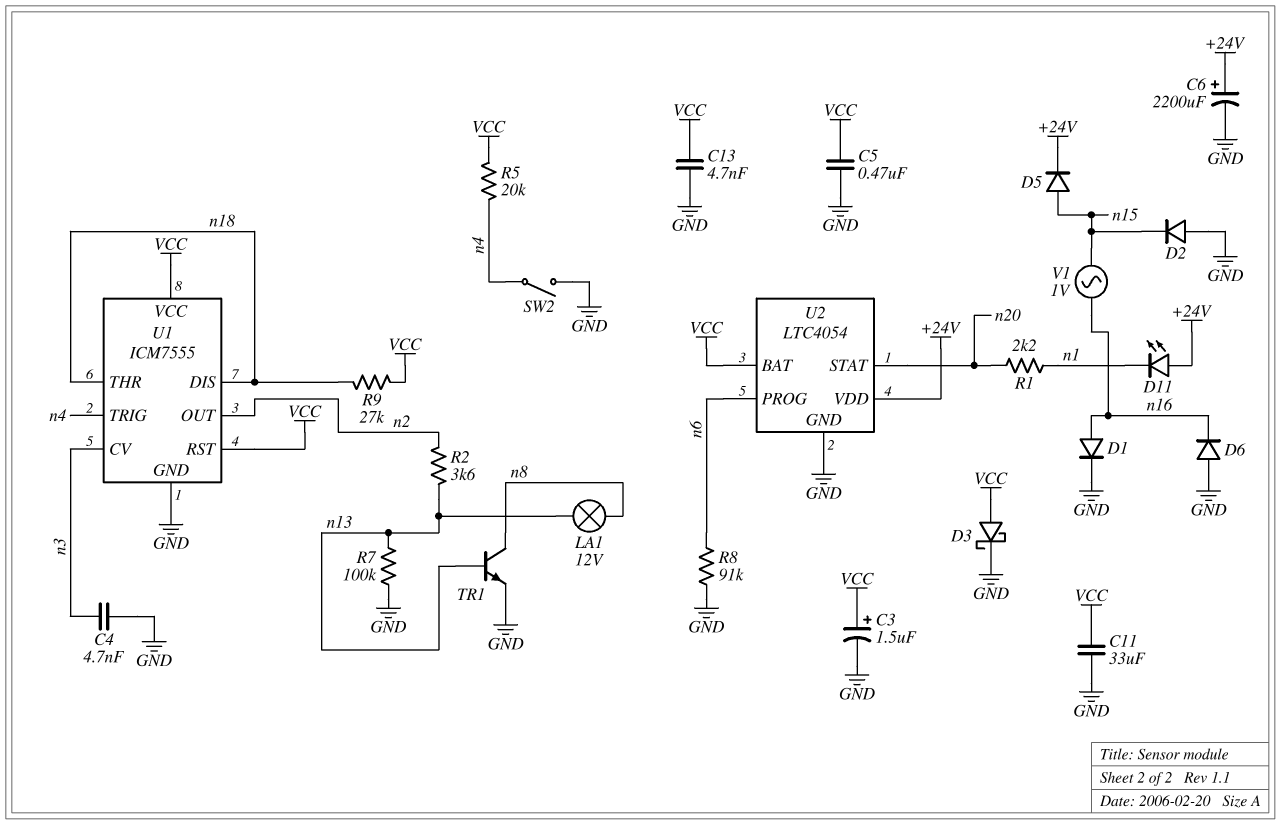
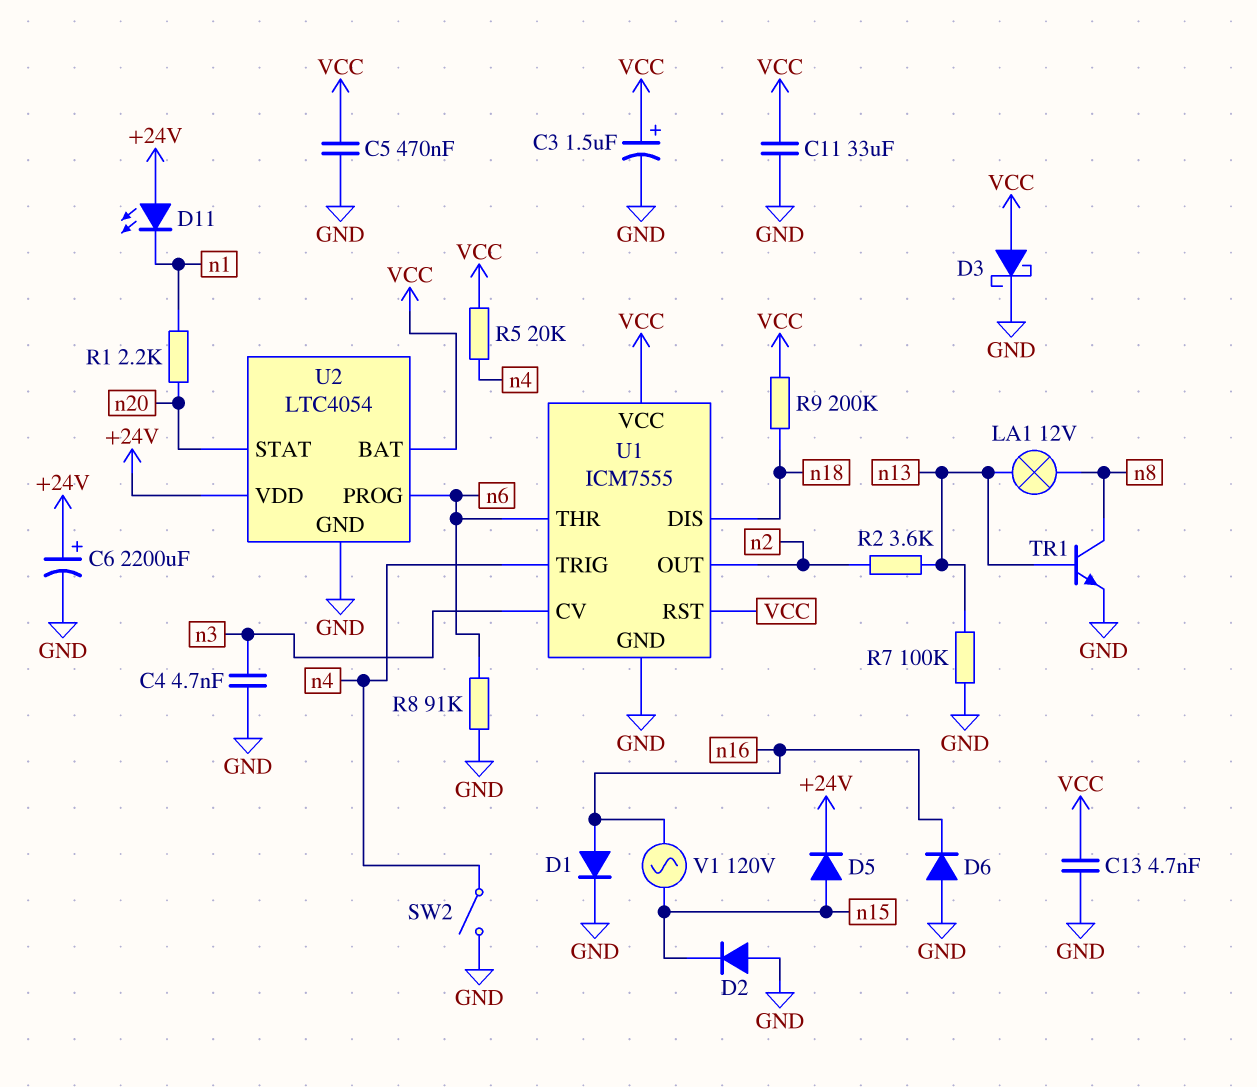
R9: 27k (VCC, n18) -> 200k (VCC, n18)
U1 pin THR: n18 -> n6
V1: AC 1V (n15, n16) -> AC 120V (n15, n16)

